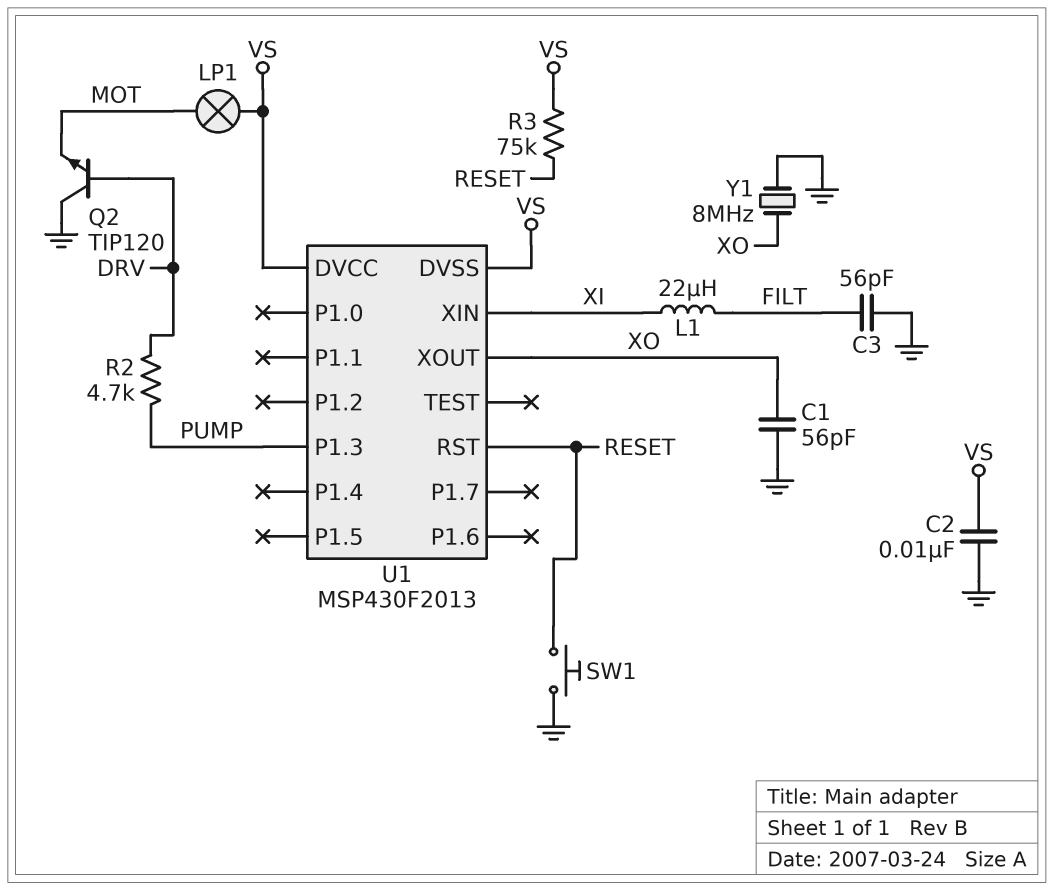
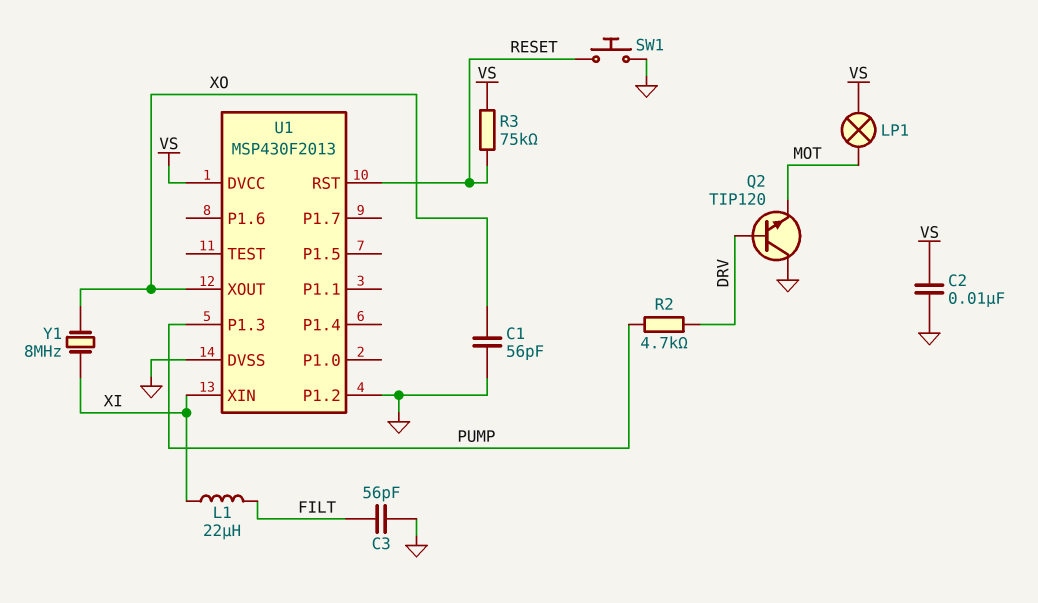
U1 pin DVSS: VS -> GND
U1 pin P1.2: none -> GND
Y1: 8MHz (GND, XO) -> 8MHz (XI, XO)

